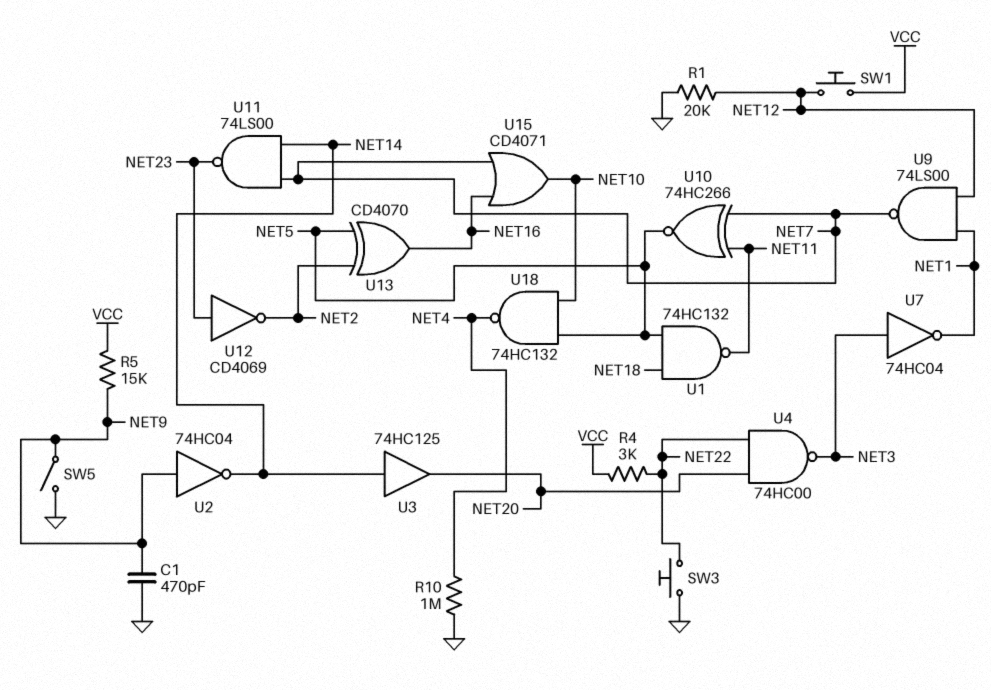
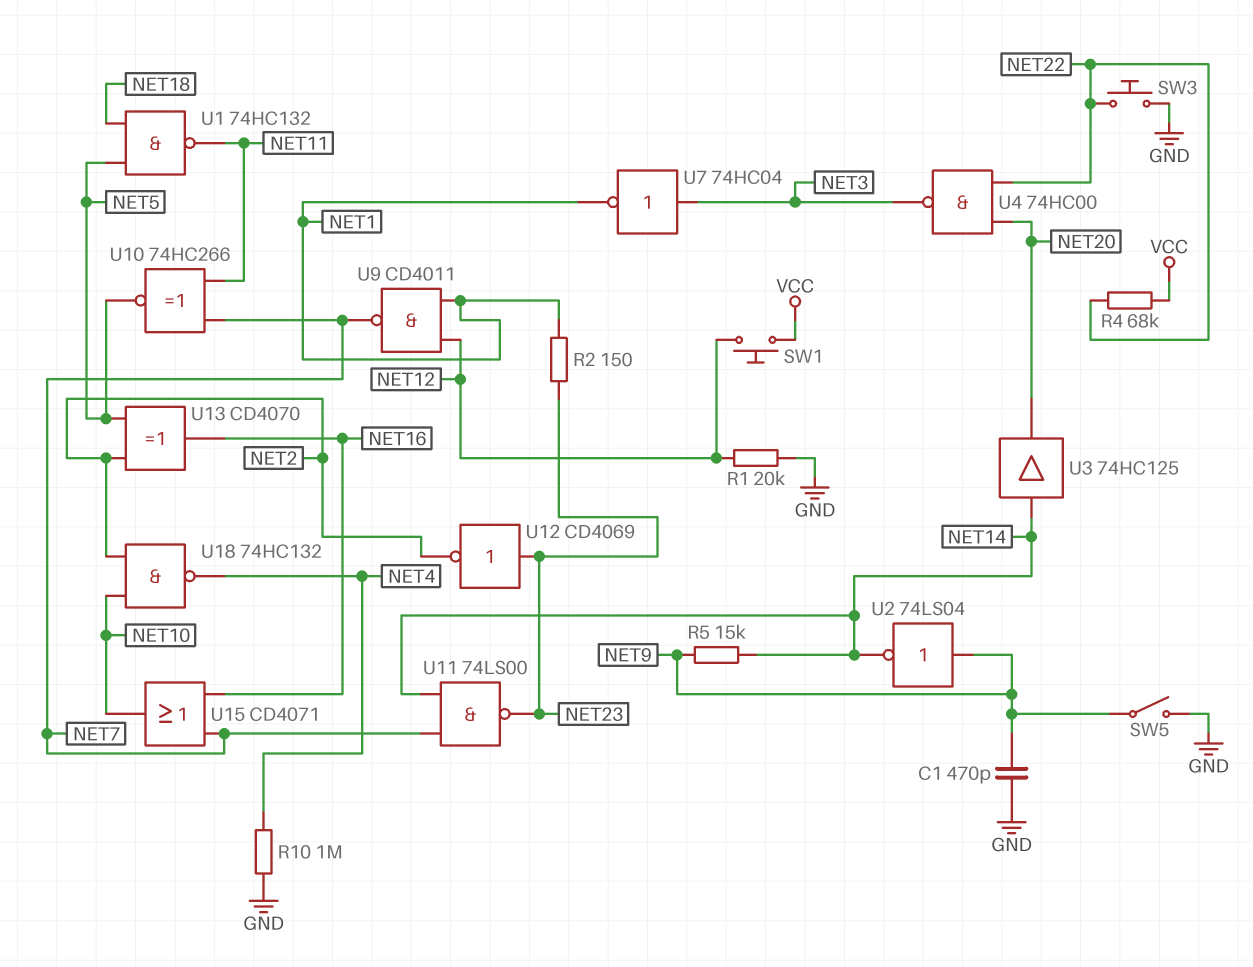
R2: none -> 150 (NET1, NET23)
R4: 3k (NET22, VCC) -> 68k (NET22, VCC)
R5: 15k (NET9, VCC) -> 15k (NET9, NET14)
U2: NOT 74HC04 (in NET9, out NET14) -> NOT 74LS04 (in NET9, out NET14)
U9: NAND 74LS00 (in NET1, in NET12, out NET7) -> NAND CD4011 (in NET1, in NET12, out NET7)
U18: NAND 74HC132 (in NET5, in NET10, out NET4) -> NAND 74HC132 (in NET2, in NET10, out NET4)

